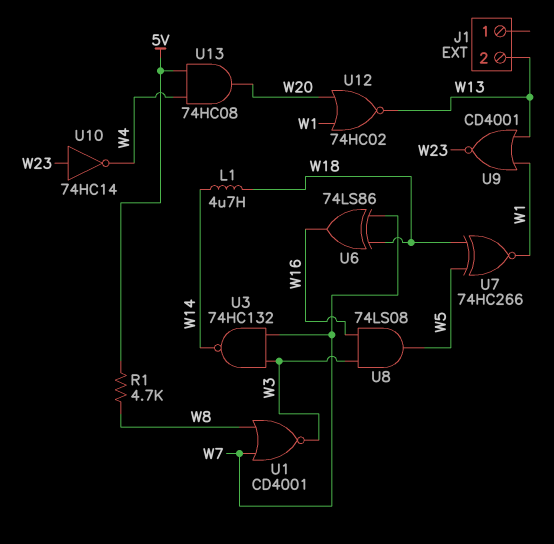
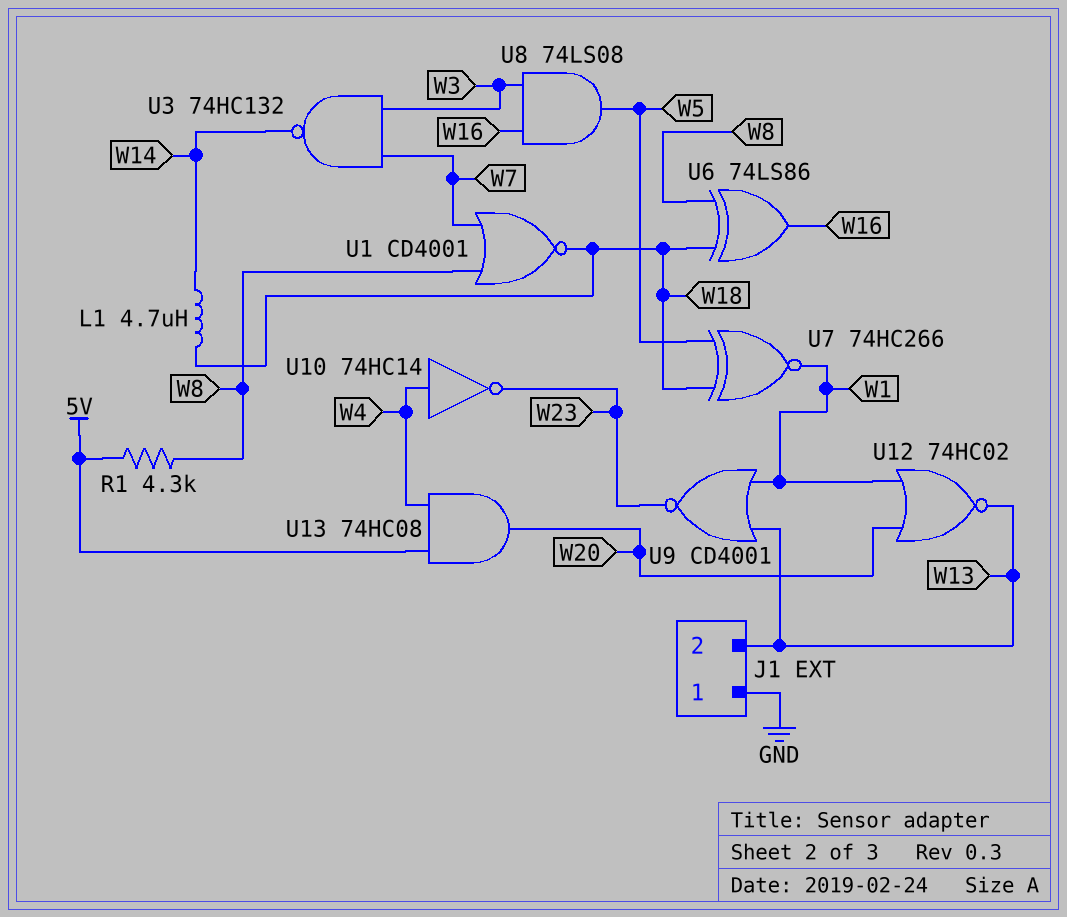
J1 pin 1: none -> GND
R1: 4.7k (5V, W8) -> 4.3k (5V, W8)
U1: NOR CD4001 (in W7, in W8, out W3) -> NOR CD4001 (in W7, in W8, out W18)
U6: XOR 74LS86 (in W7, in W18, out W16) -> XOR 74LS86 (in W8, in W18, out W16)
U10: NOT 74HC14 (in W23, out W4) -> NOT 74HC14 (in W4, out W23)

